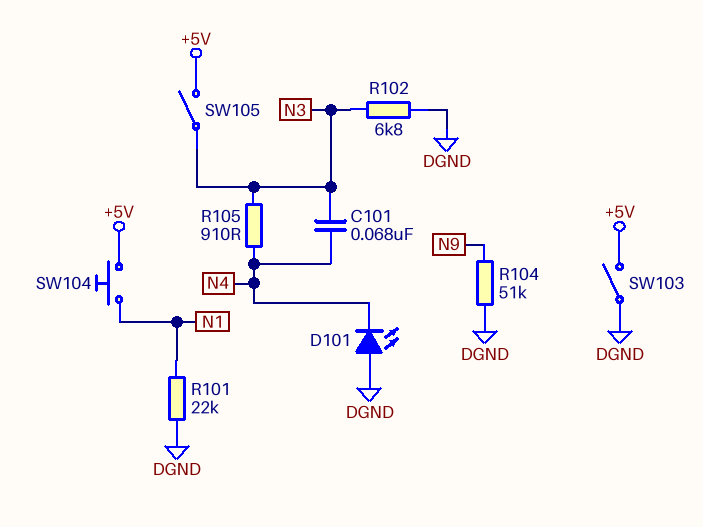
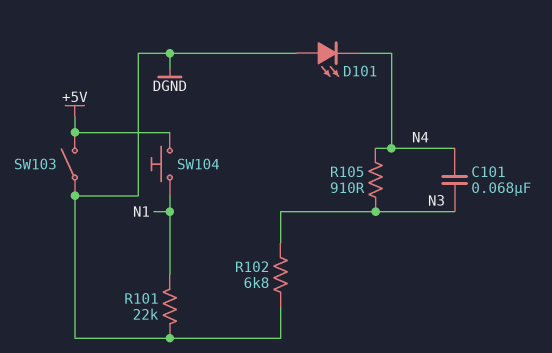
R104: 51k (DGND, N9) -> none
SW105: switch (+5V, N3) -> none

